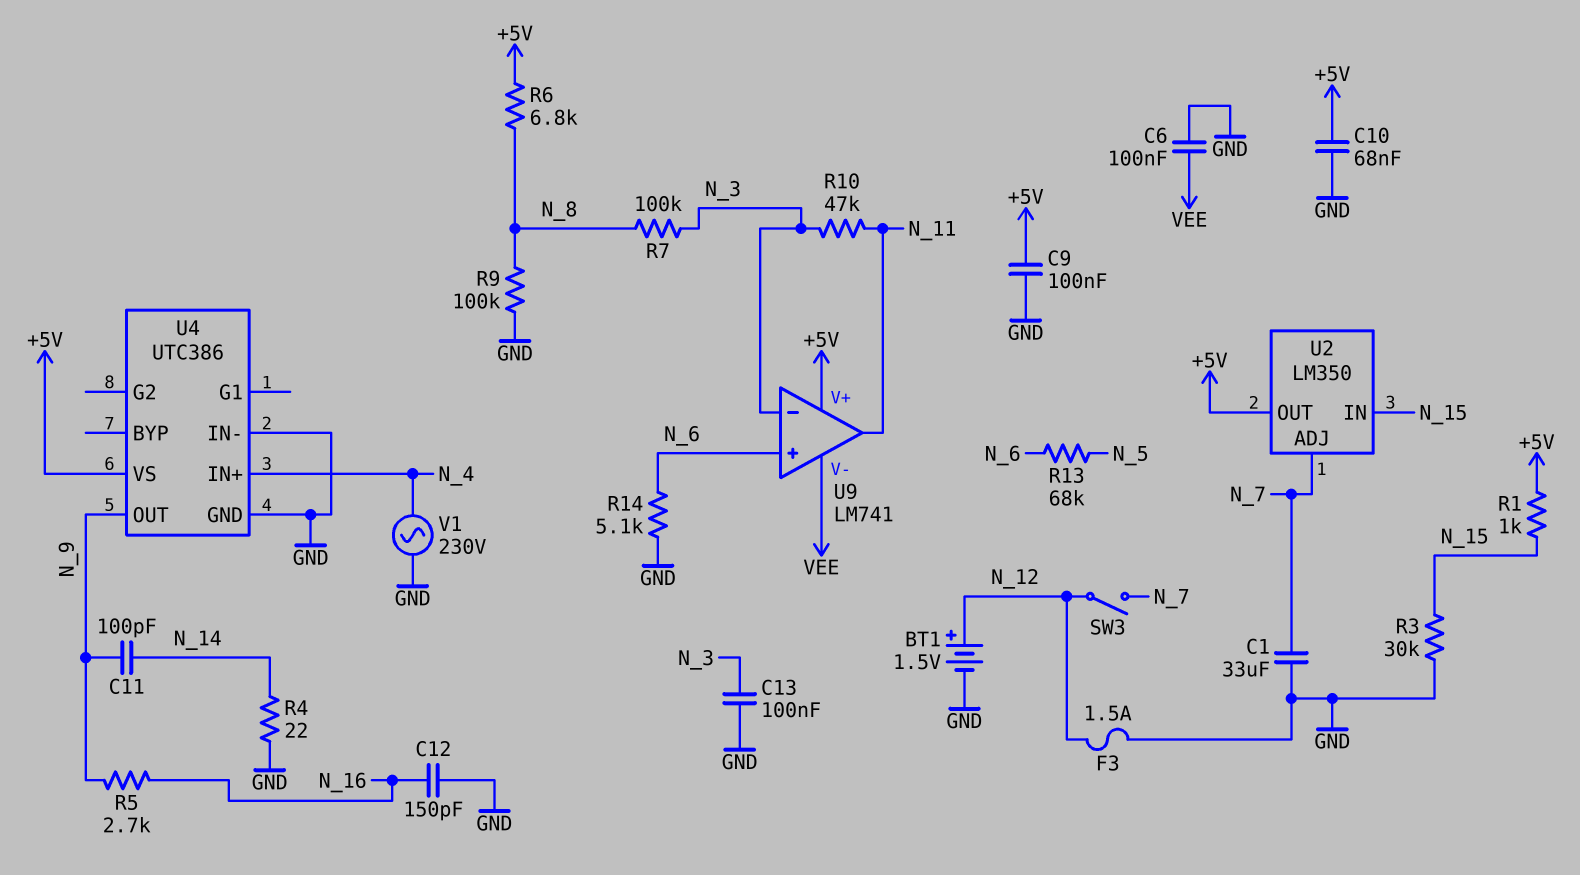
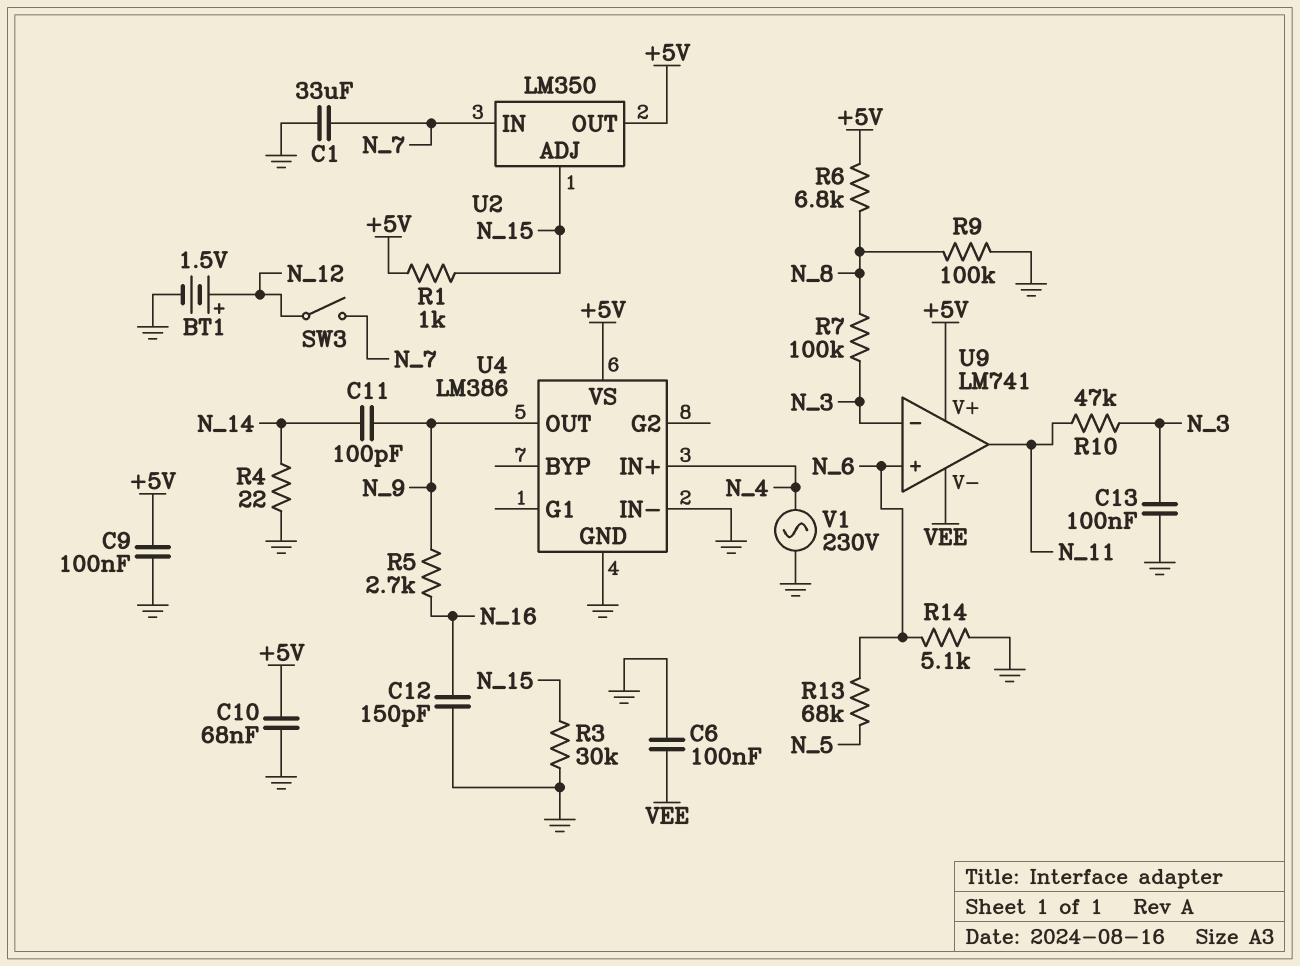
F3: 1.5A (GND, N_12) -> none
U2 pin ADJ: N_7 -> N_15
U2 pin IN: N_15 -> N_7
U4: UTC386 -> LM386

